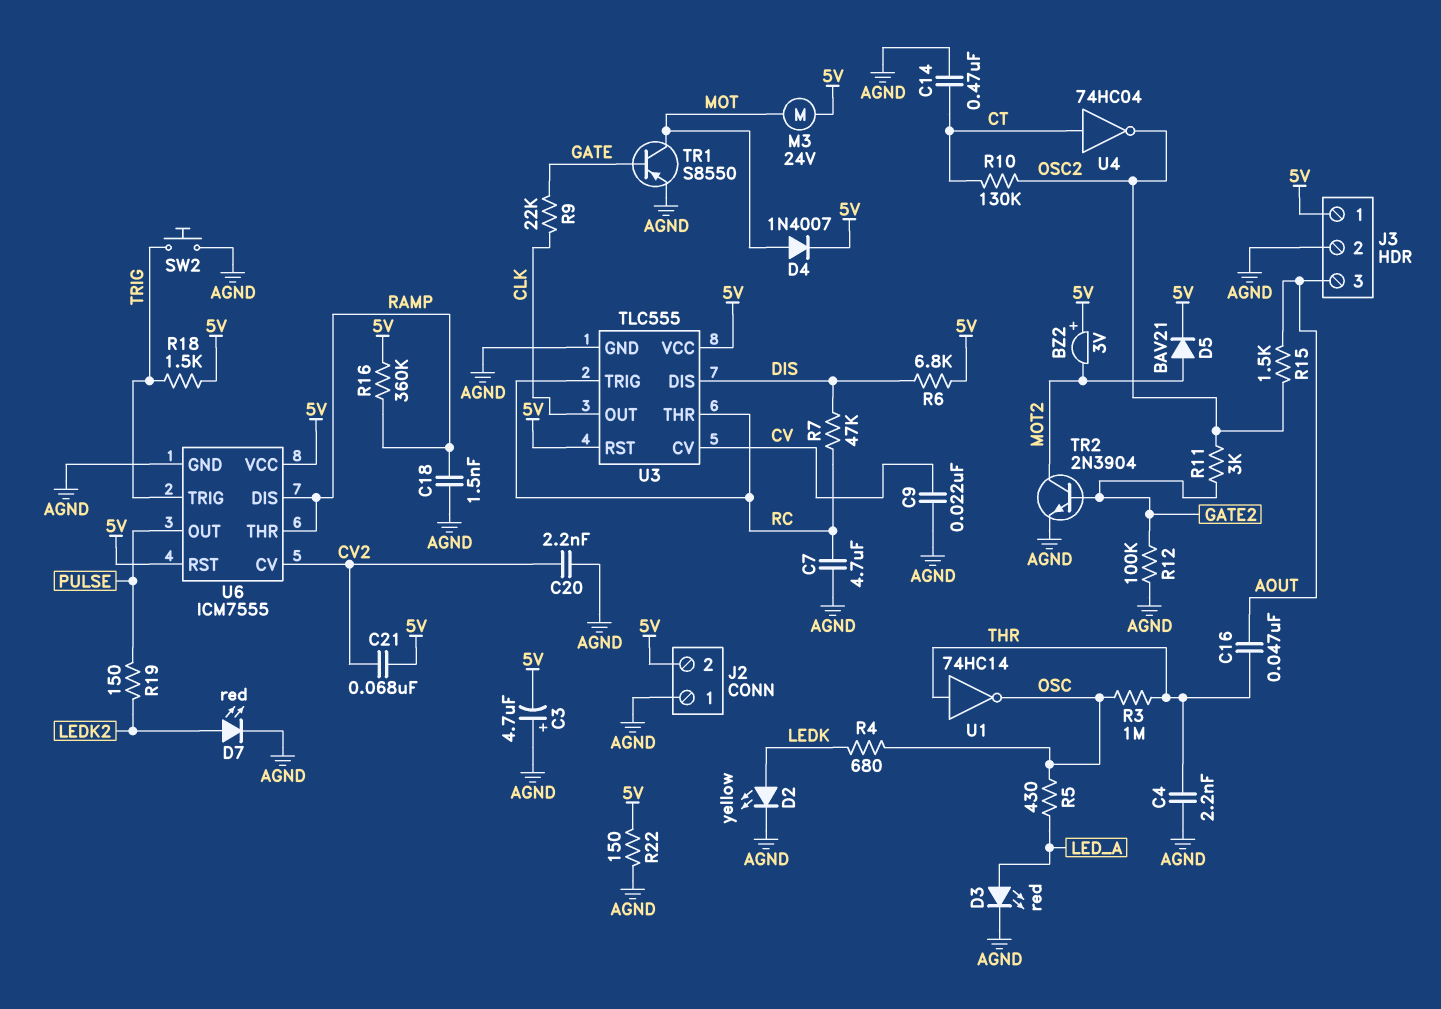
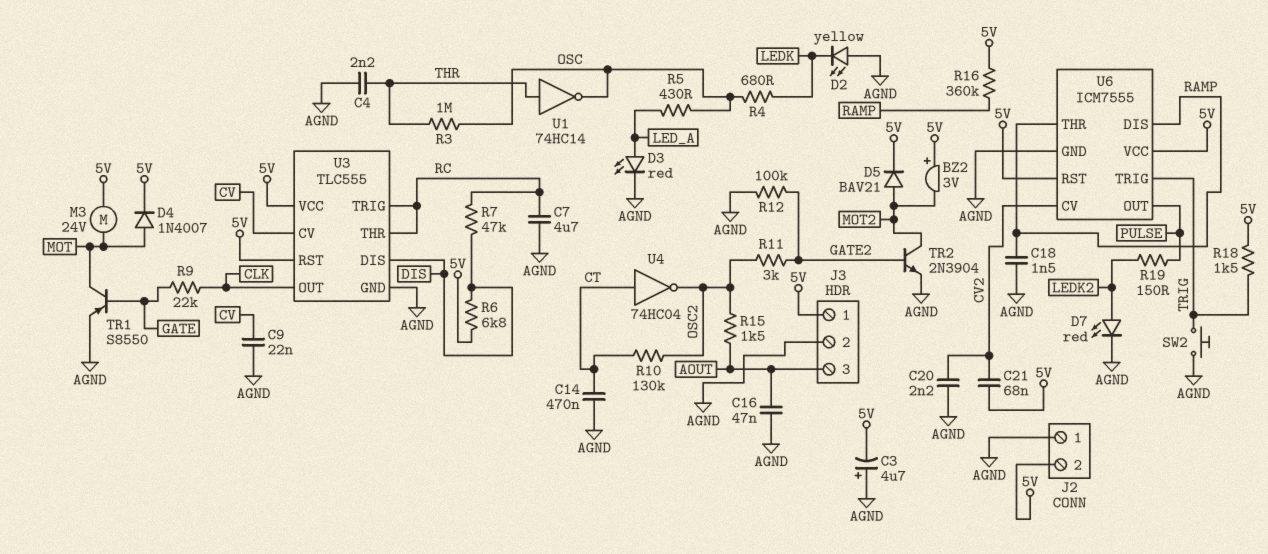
C16: 47nF (AOUT, THR) -> 47nF (AGND, AOUT)
D2: LED yellow (A LEDK, K AGND) -> LED yellow (A AGND, K LEDK)
R22: 150 (5V, AGND) -> none

